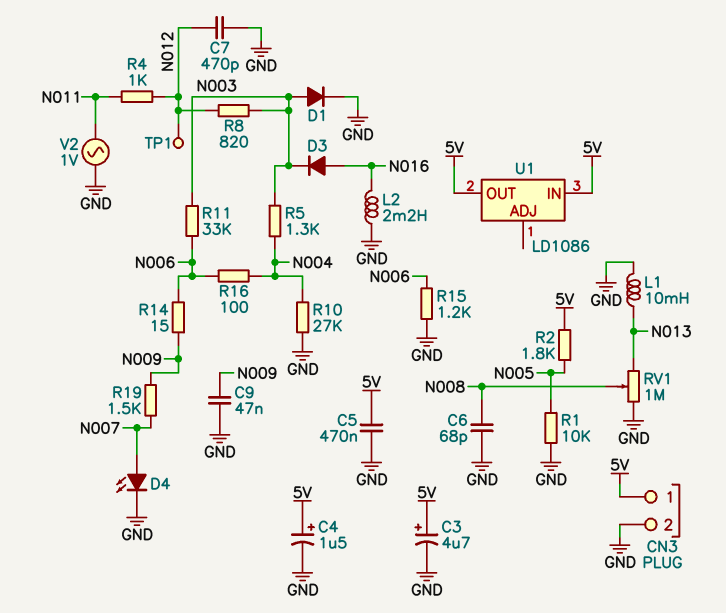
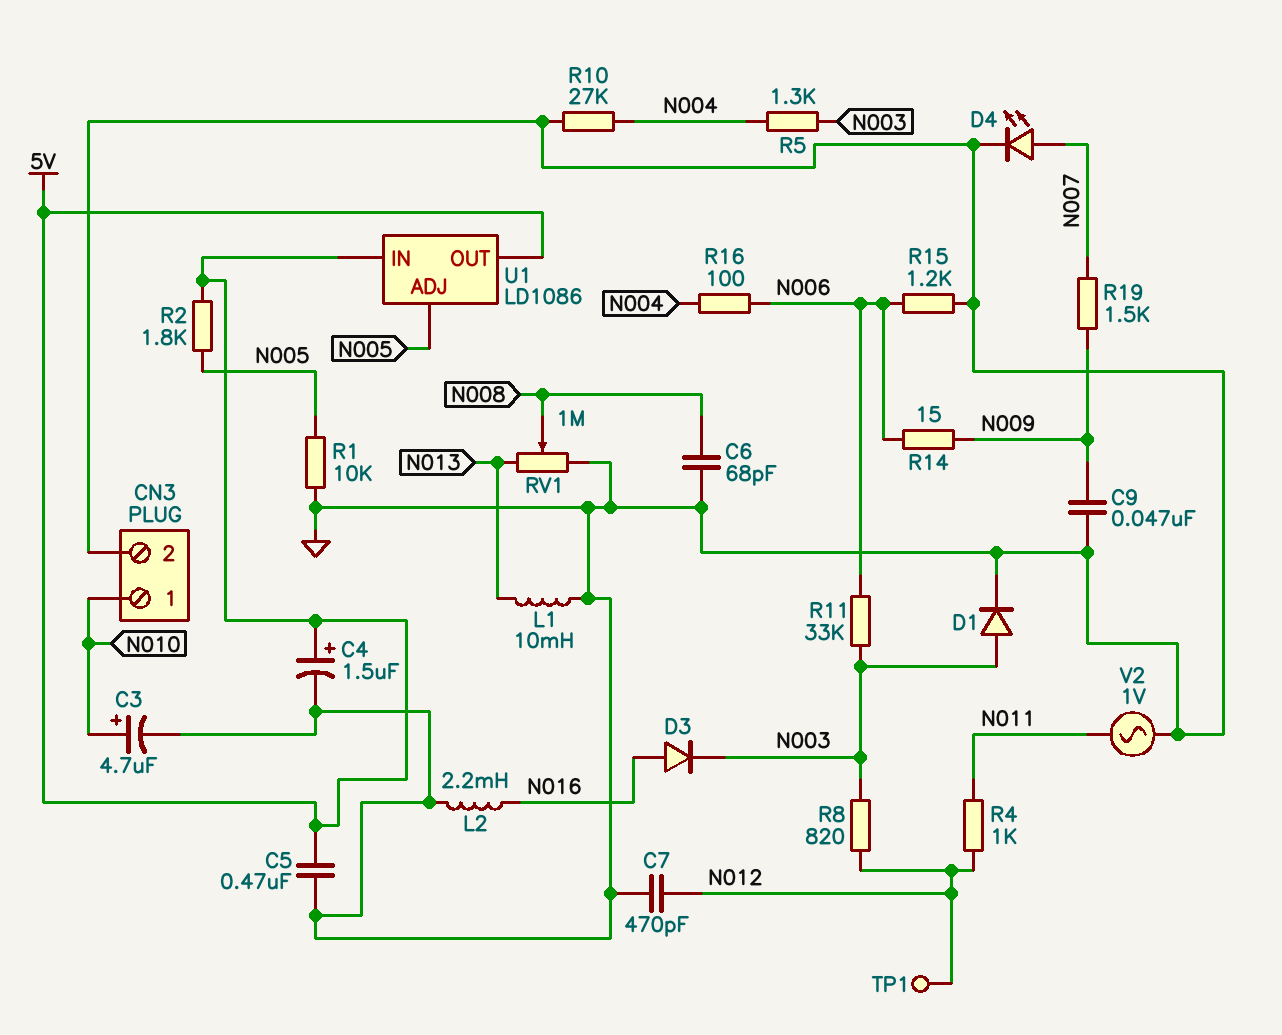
C3: 4.7uF (plus 5V, minus GND) -> 4.7uF (plus N010, minus GND)
CN3 pin 1: 5V -> N010
U1 pin ADJ: none -> N005

